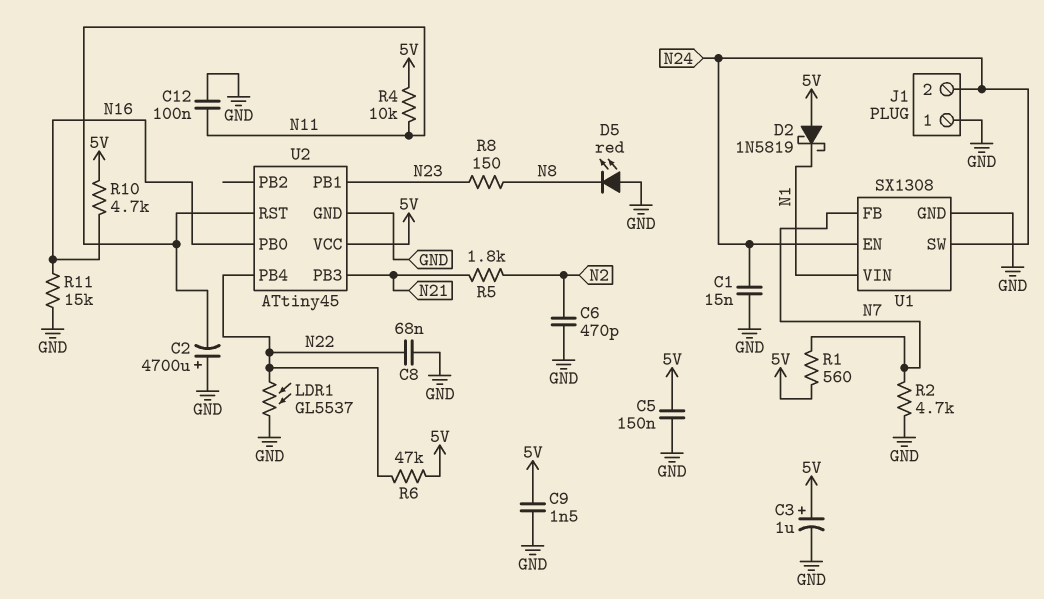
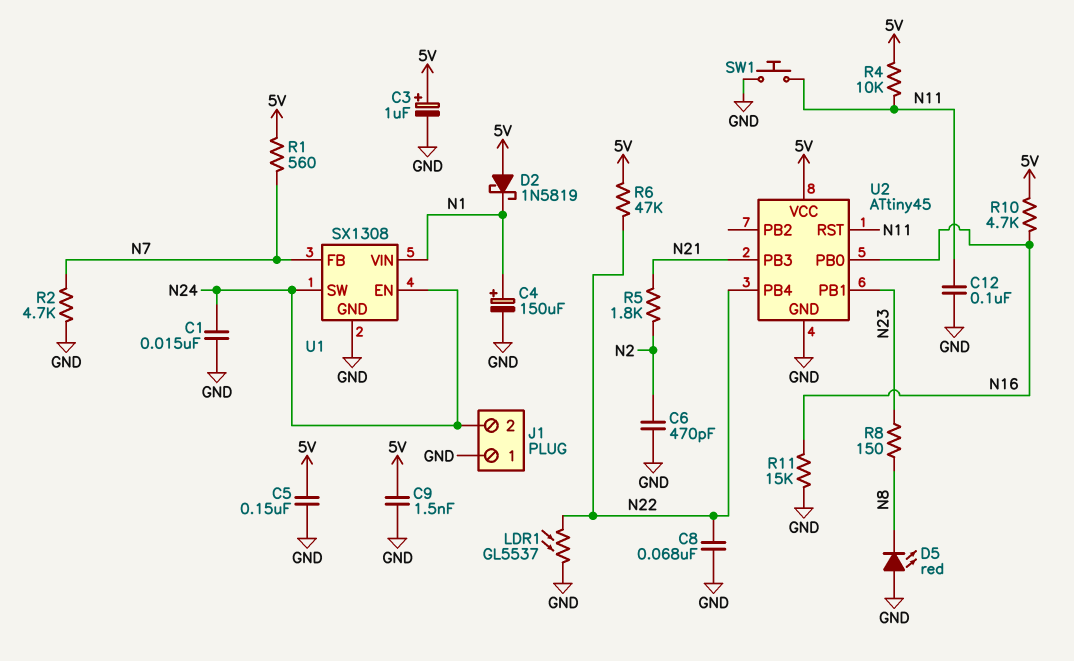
C2: 4700uF (plus GND, minus N11) -> none
C4: none -> 150uF (plus N1, minus GND)
SW1: none -> button (GND, N11)

